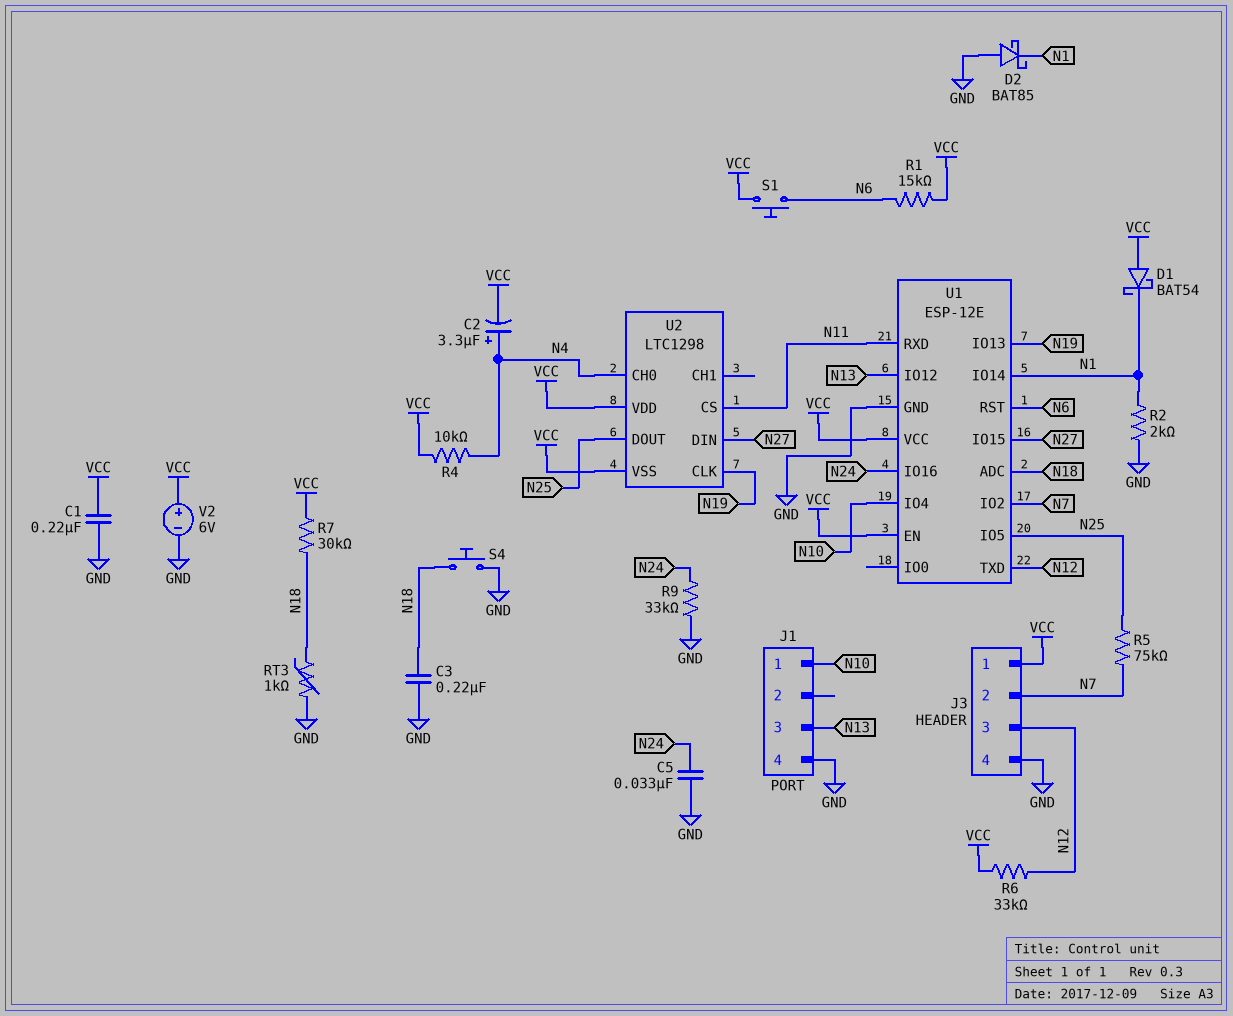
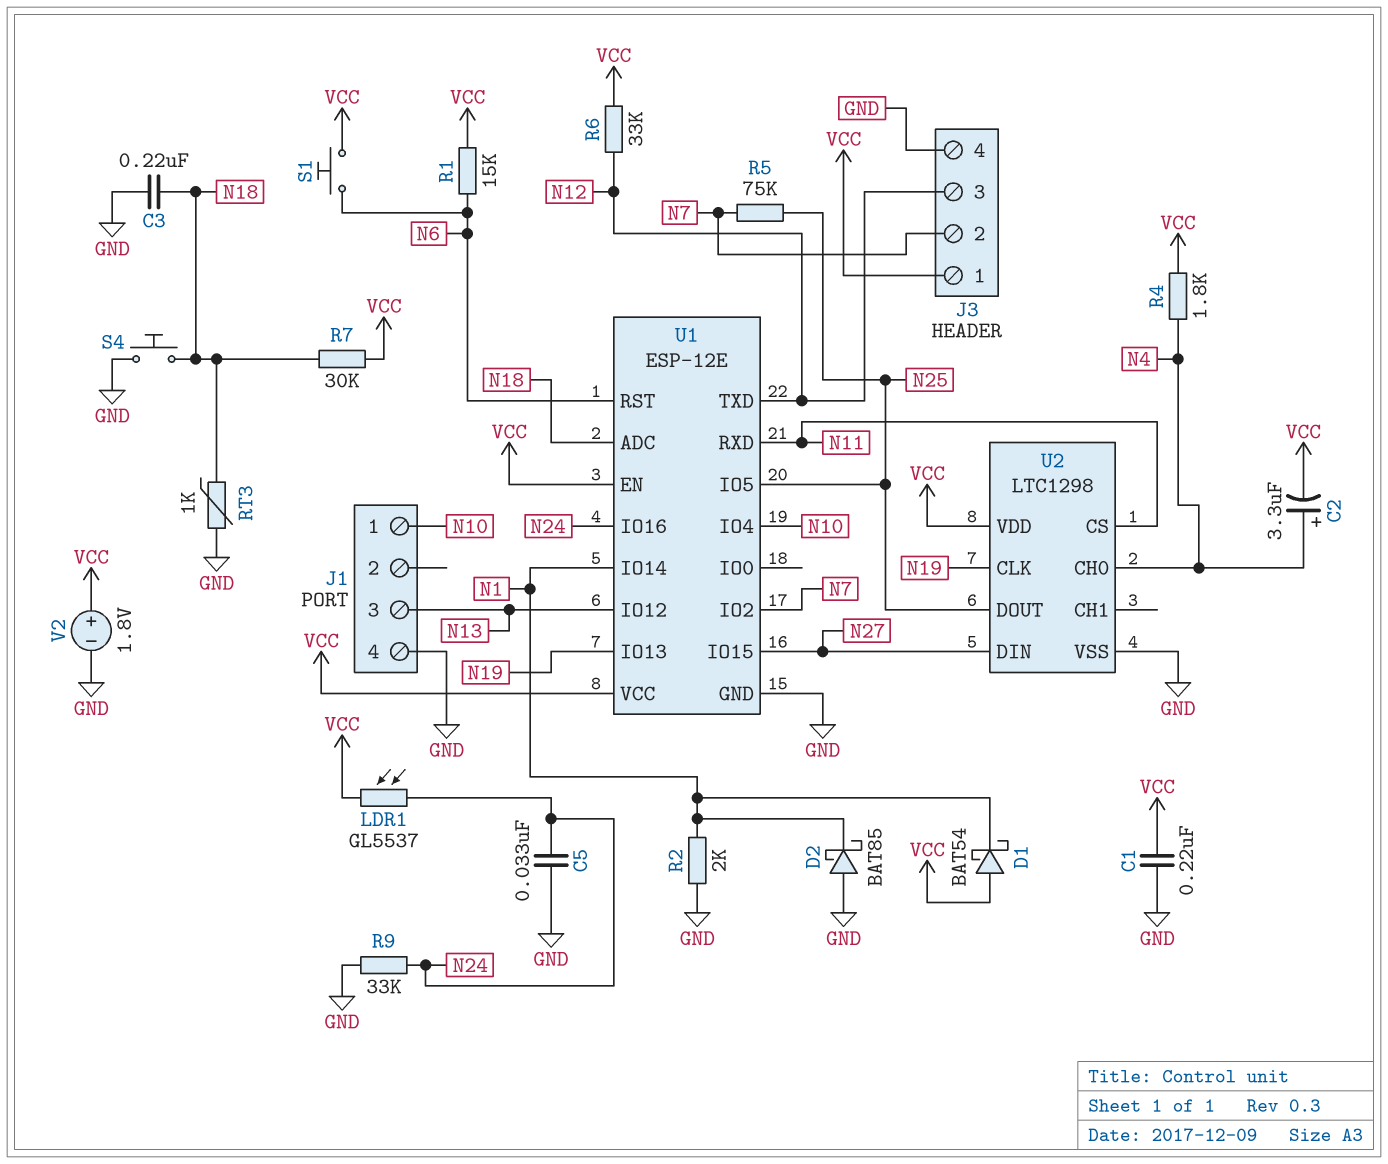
LDR1: none -> GL5537 (N24, VCC)
R4: 10k (N4, VCC) -> 1.8k (N4, VCC)
U2 pin VSS: VCC -> GND
V2: 6V (plus VCC, minus GND) -> 1.8V (plus VCC, minus GND)

